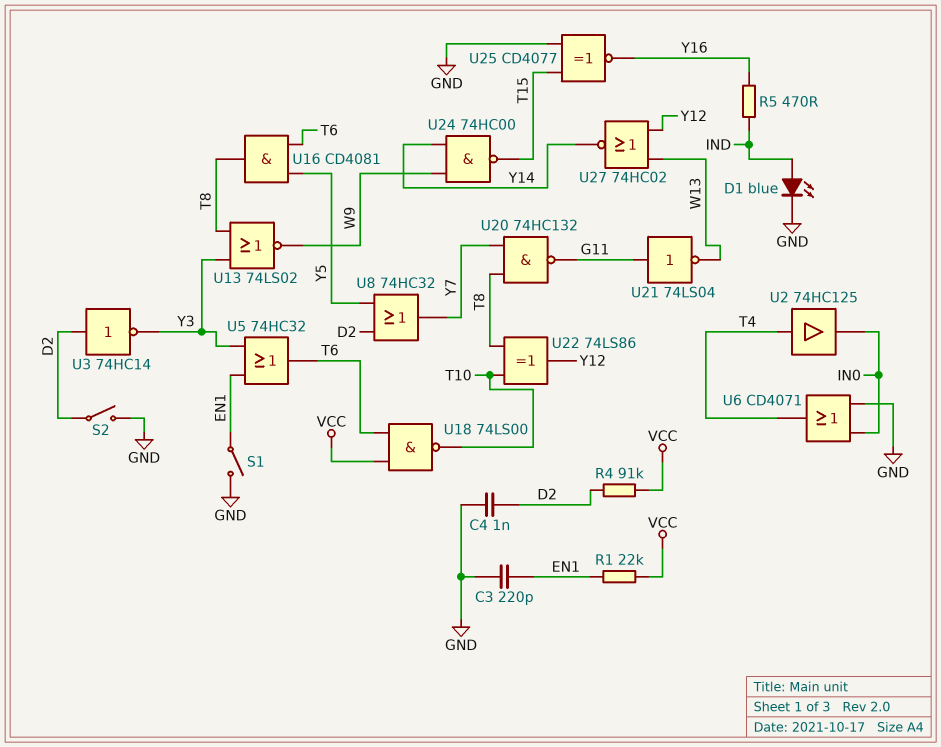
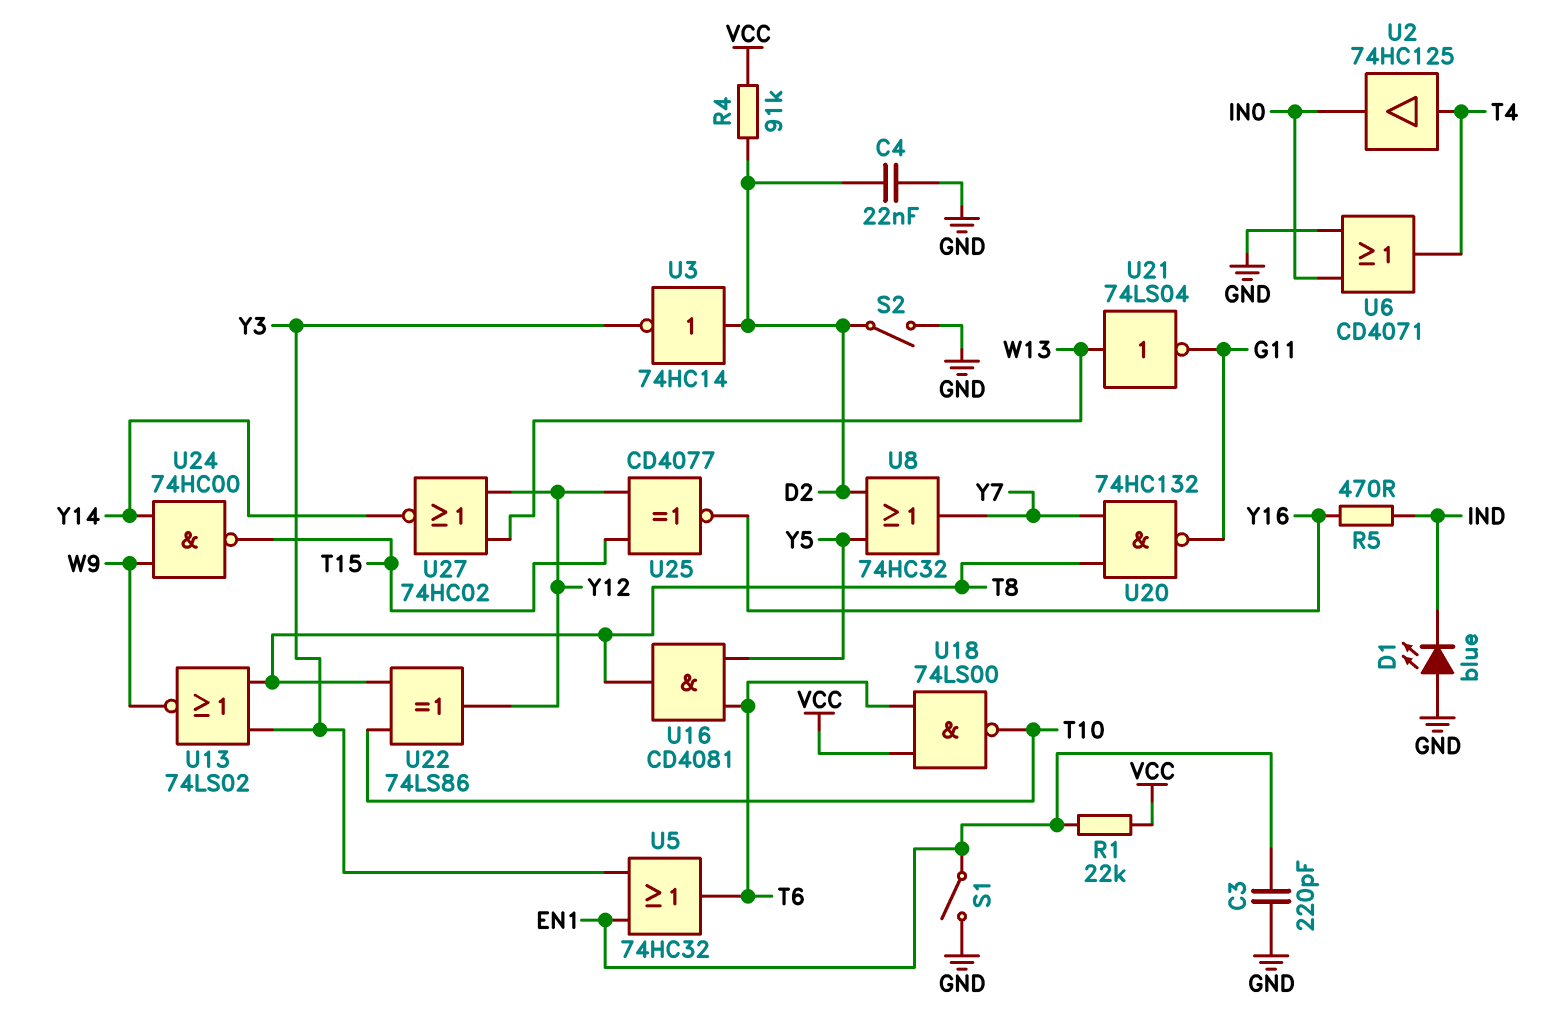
C4: 1nF (D2, GND) -> 22nF (D2, GND)
D1: LED blue (A IND, K GND) -> LED blue (A GND, K IND)
U21: NOT 74LS04 (in G11, out W13) -> NOT 74LS04 (in W13, out G11)
U25: XNOR CD4077 (in GND, in T15, out Y16) -> XNOR CD4077 (in T15, in Y12, out Y16)

